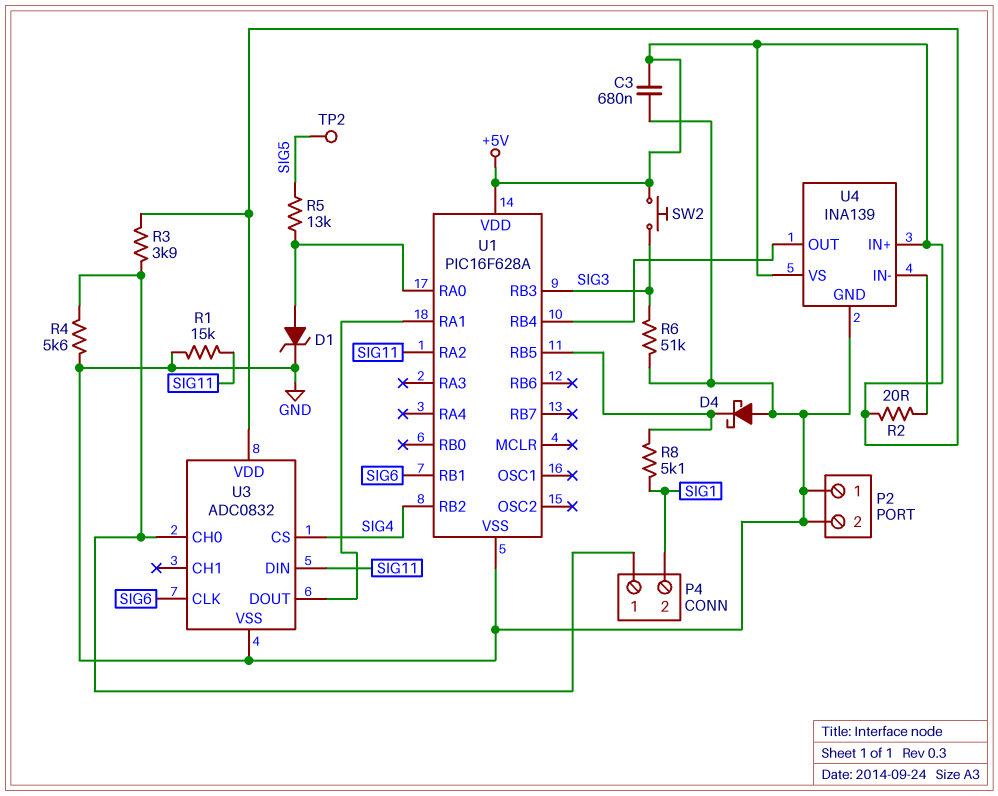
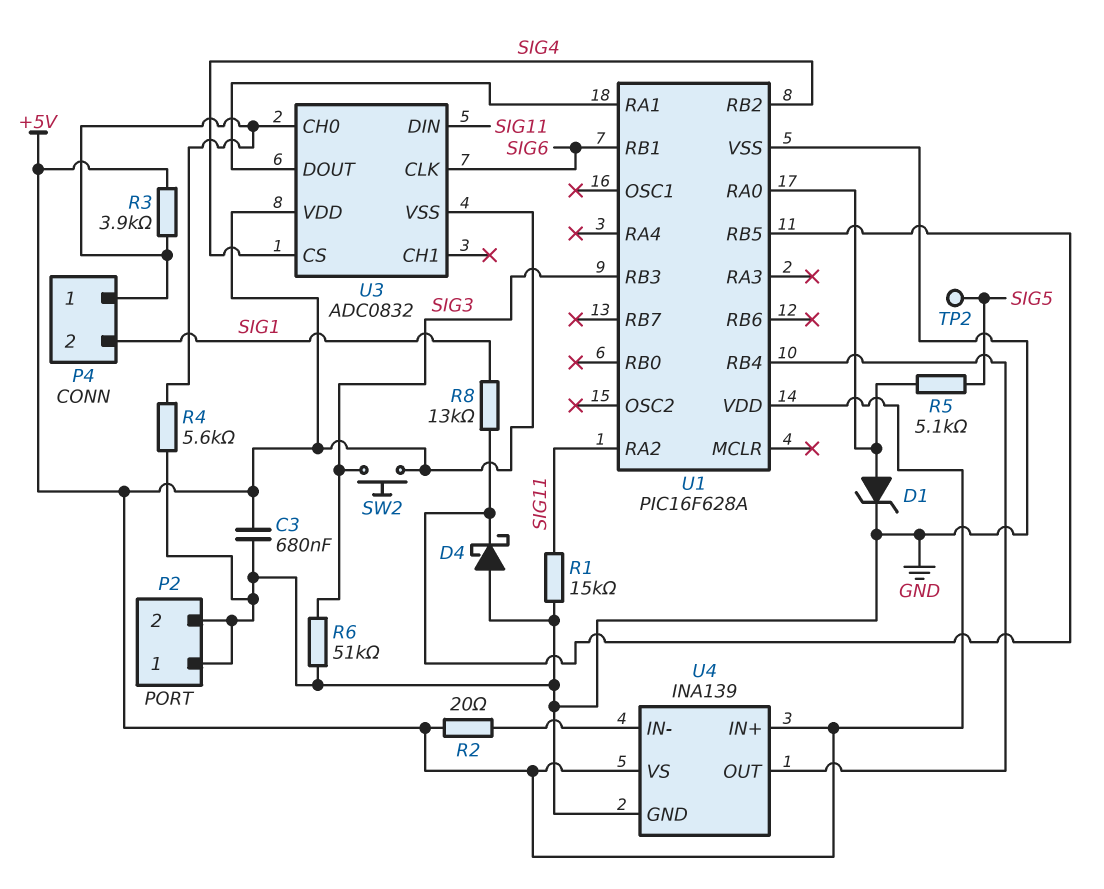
R5: 13k (SIG5, U1/RA0) -> 5.1k (SIG5, U1/RA0)
R8: 5.1k (SIG1, U1/RB5) -> 13k (SIG1, U1/RB5)
U3 pin VSS: GND -> +5V

